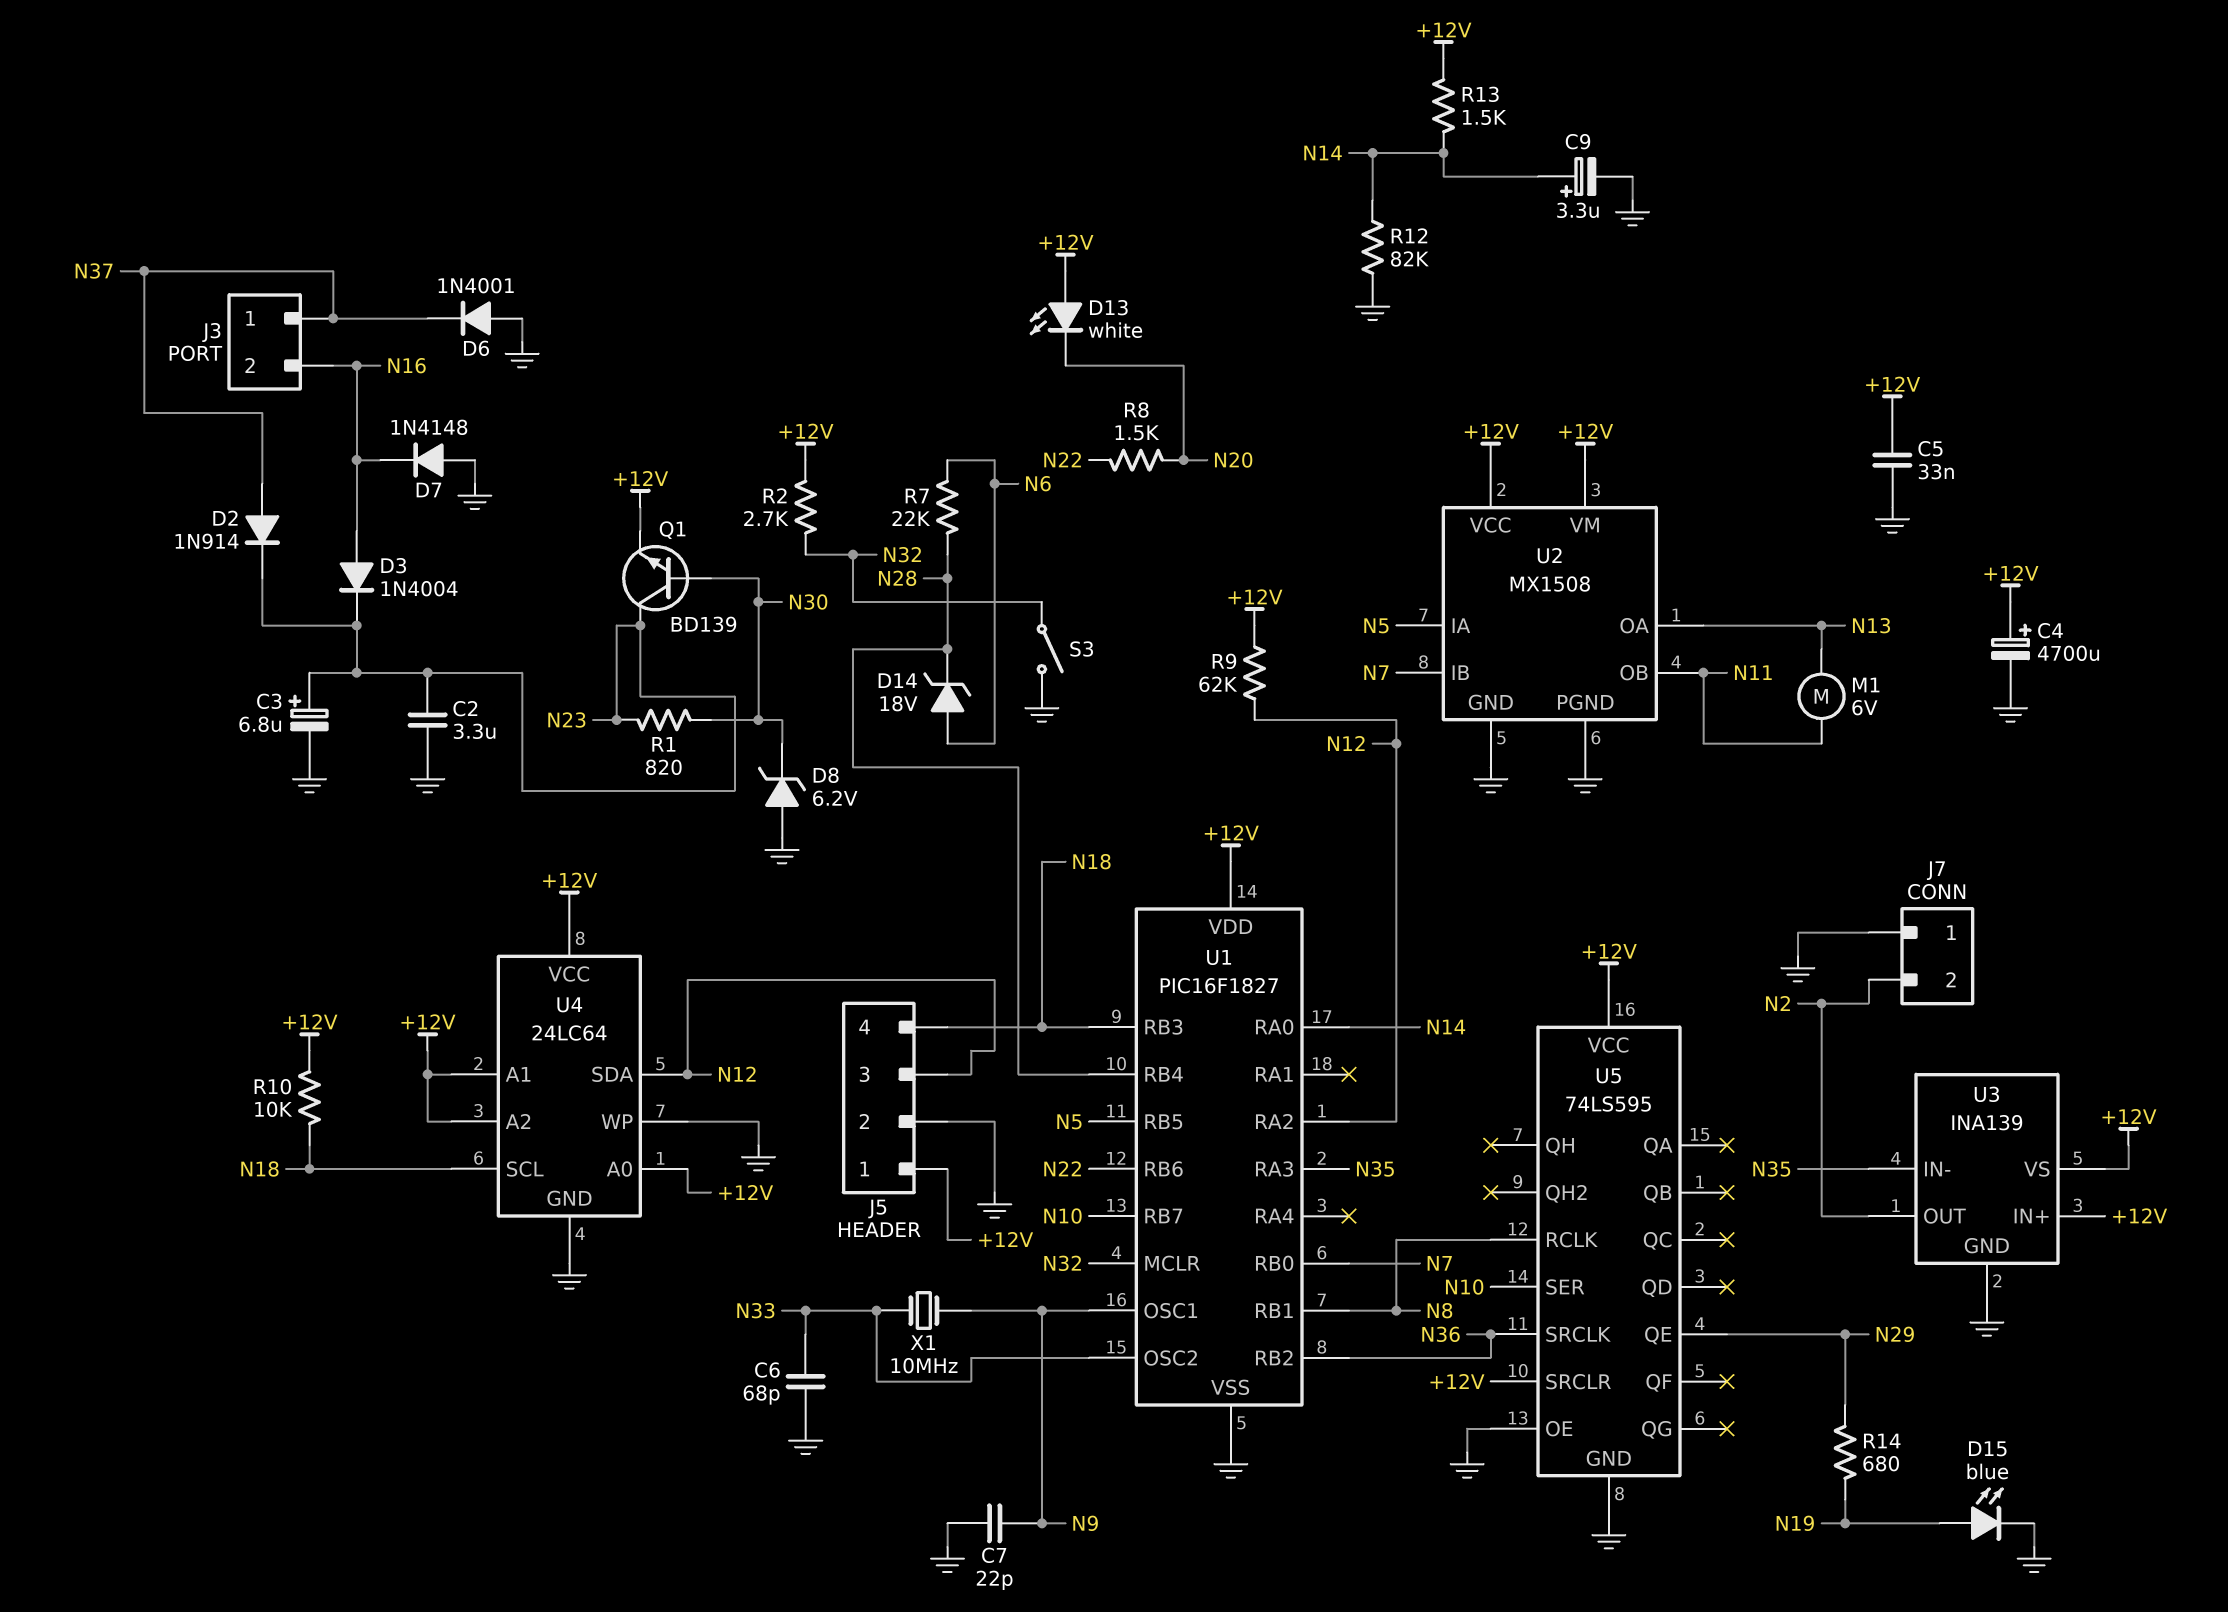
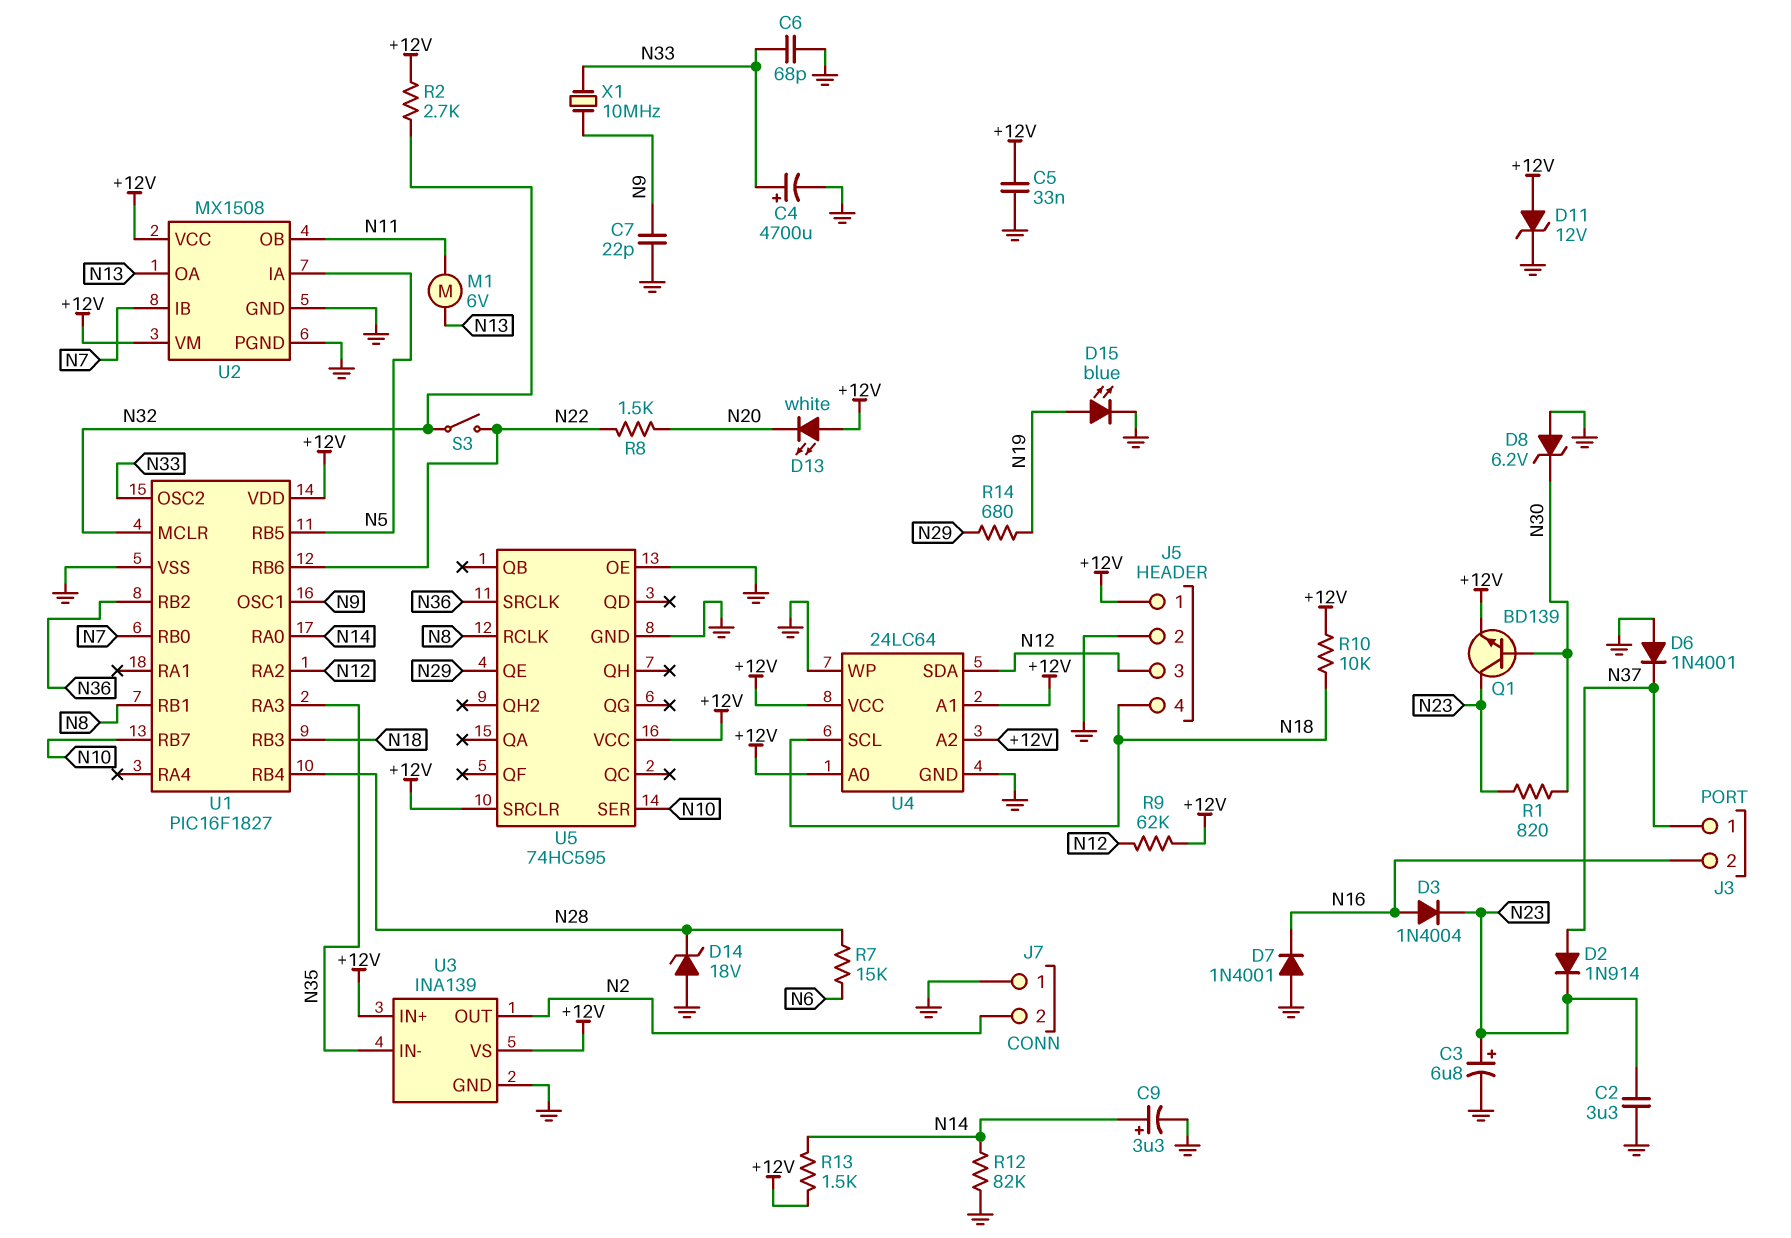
C4: 4700uF (plus +12V, minus GND) -> 4700uF (plus N33, minus GND)
D7: diode 1N4148 (A GND, K N16) -> diode 1N4001 (A GND, K N16)
D11: none -> zener 12V (A +12V, K GND)
D14: zener 18V (A N6, K N28) -> zener 18V (A GND, K N28)
R7: 22k (N6, N28) -> 15k (N6, N28)
S3: switch (GND, N32) -> switch (N22, N32)
U5: 74LS595 -> 74HC595

